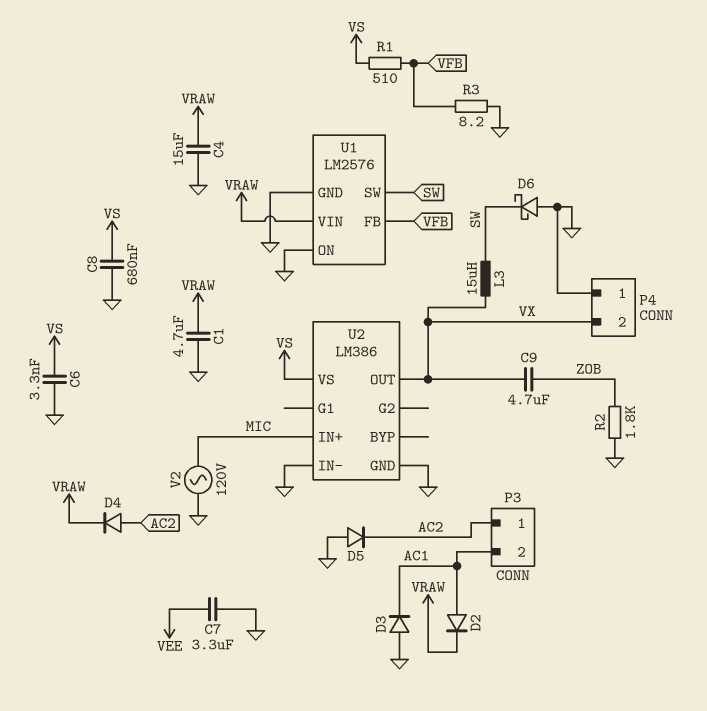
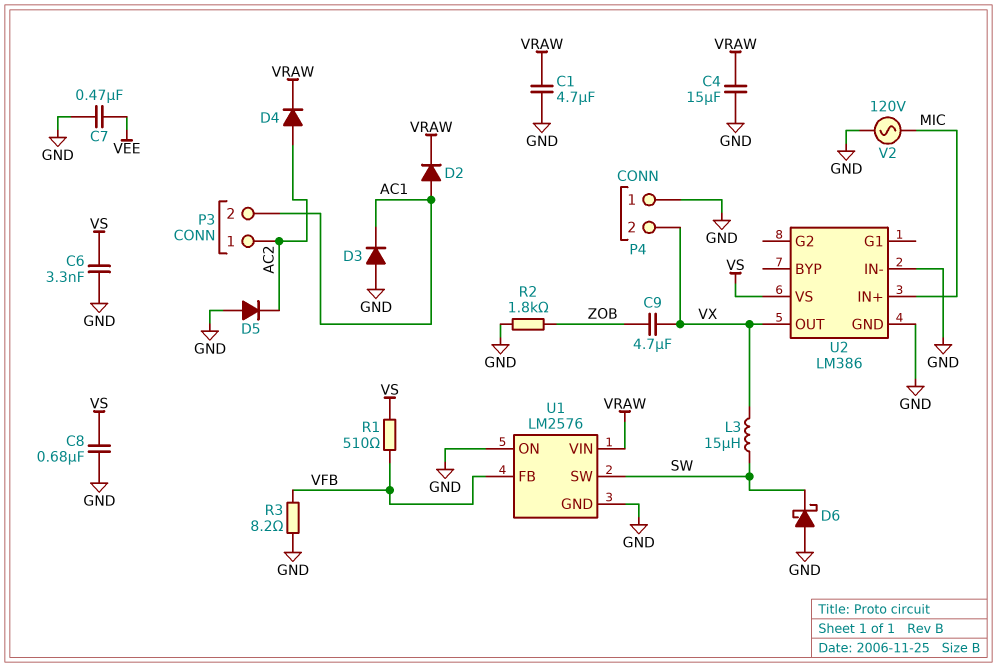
C7: 3.3uF (GND, VEE) -> 470nF (GND, VEE)

